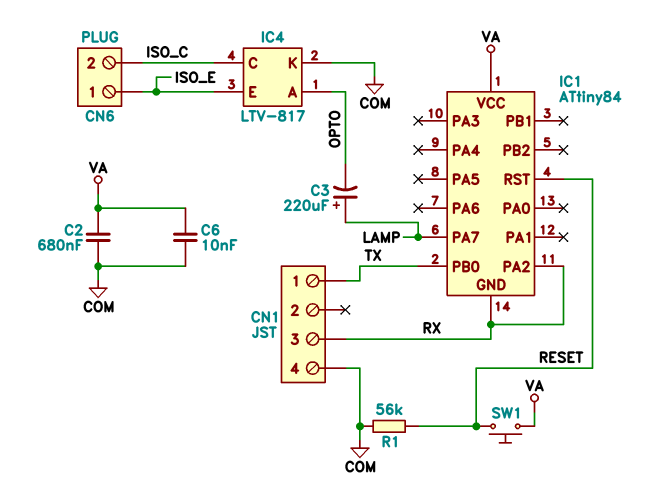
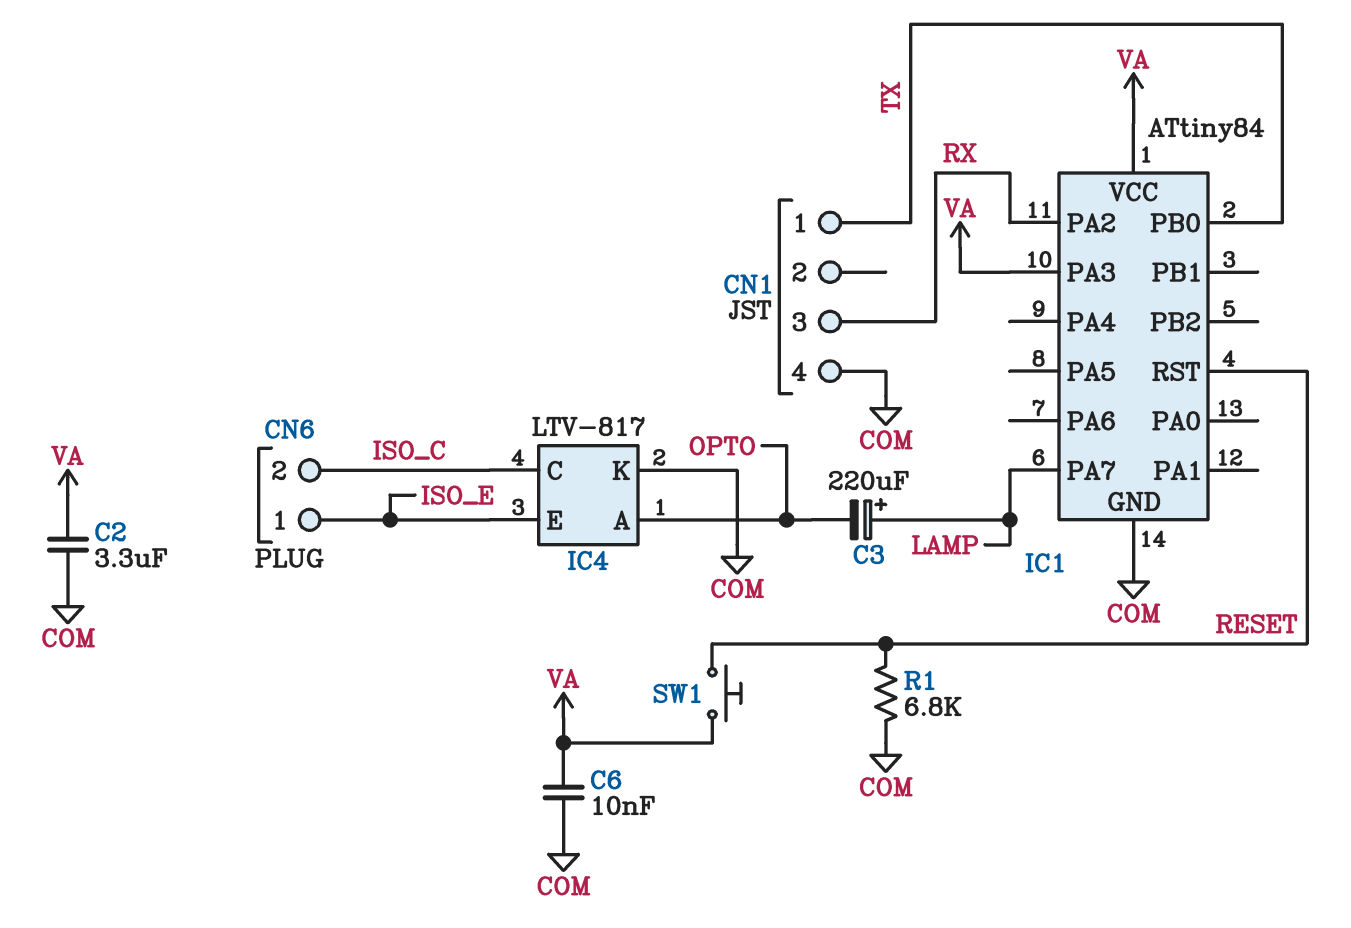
C2: 680nF (COM, VA) -> 3.3uF (COM, VA)
IC1 pin GND: RX -> COM
IC1 pin PA3: none -> VA
R1: 56k (COM, RESET) -> 6.8k (COM, RESET)

